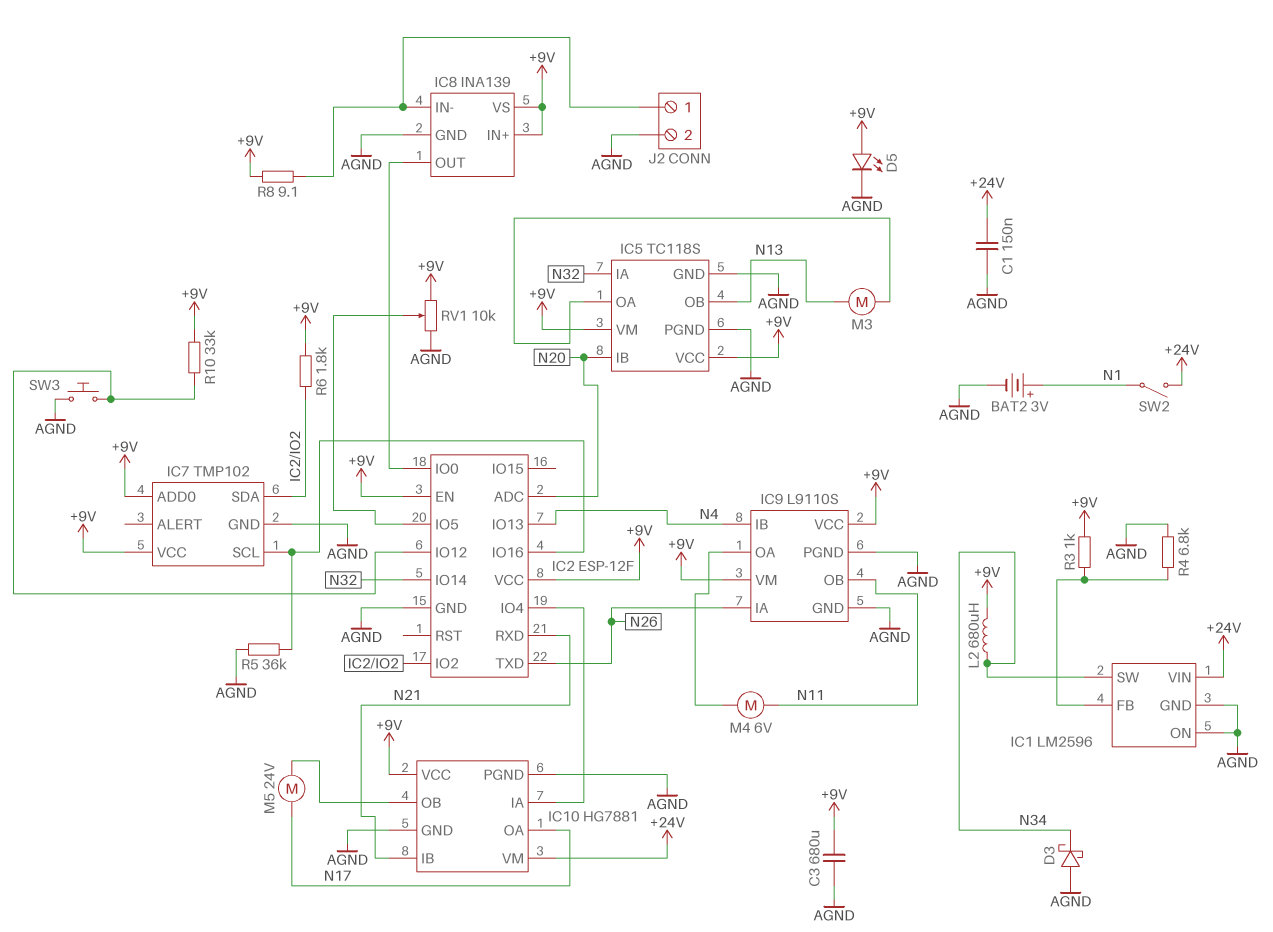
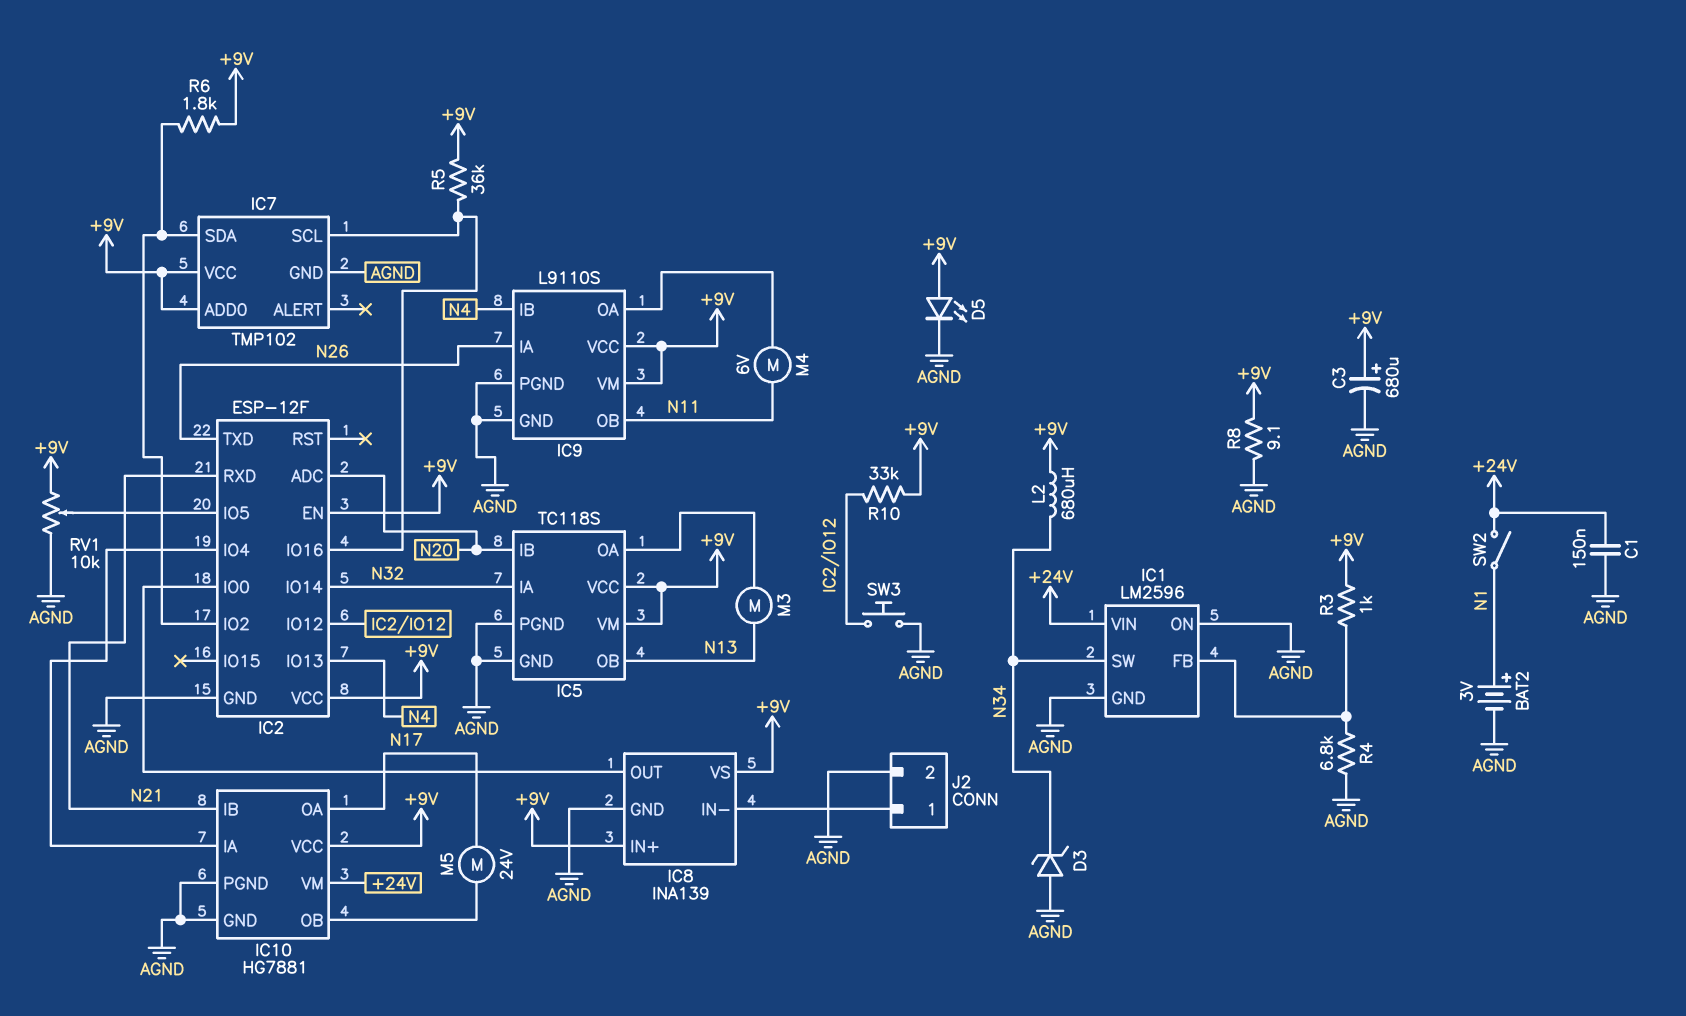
C3: 680uF (+9V, AGND) -> 680uF (plus +9V, minus AGND)
D3: schottky (A AGND, K N34) -> zener (A AGND, K N34)
R5: 36k (AGND, IC2/IO16) -> 36k (+9V, IC2/IO16)
R8: 9.1 (+9V, IC8/IN-) -> 9.1 (+9V, AGND)

